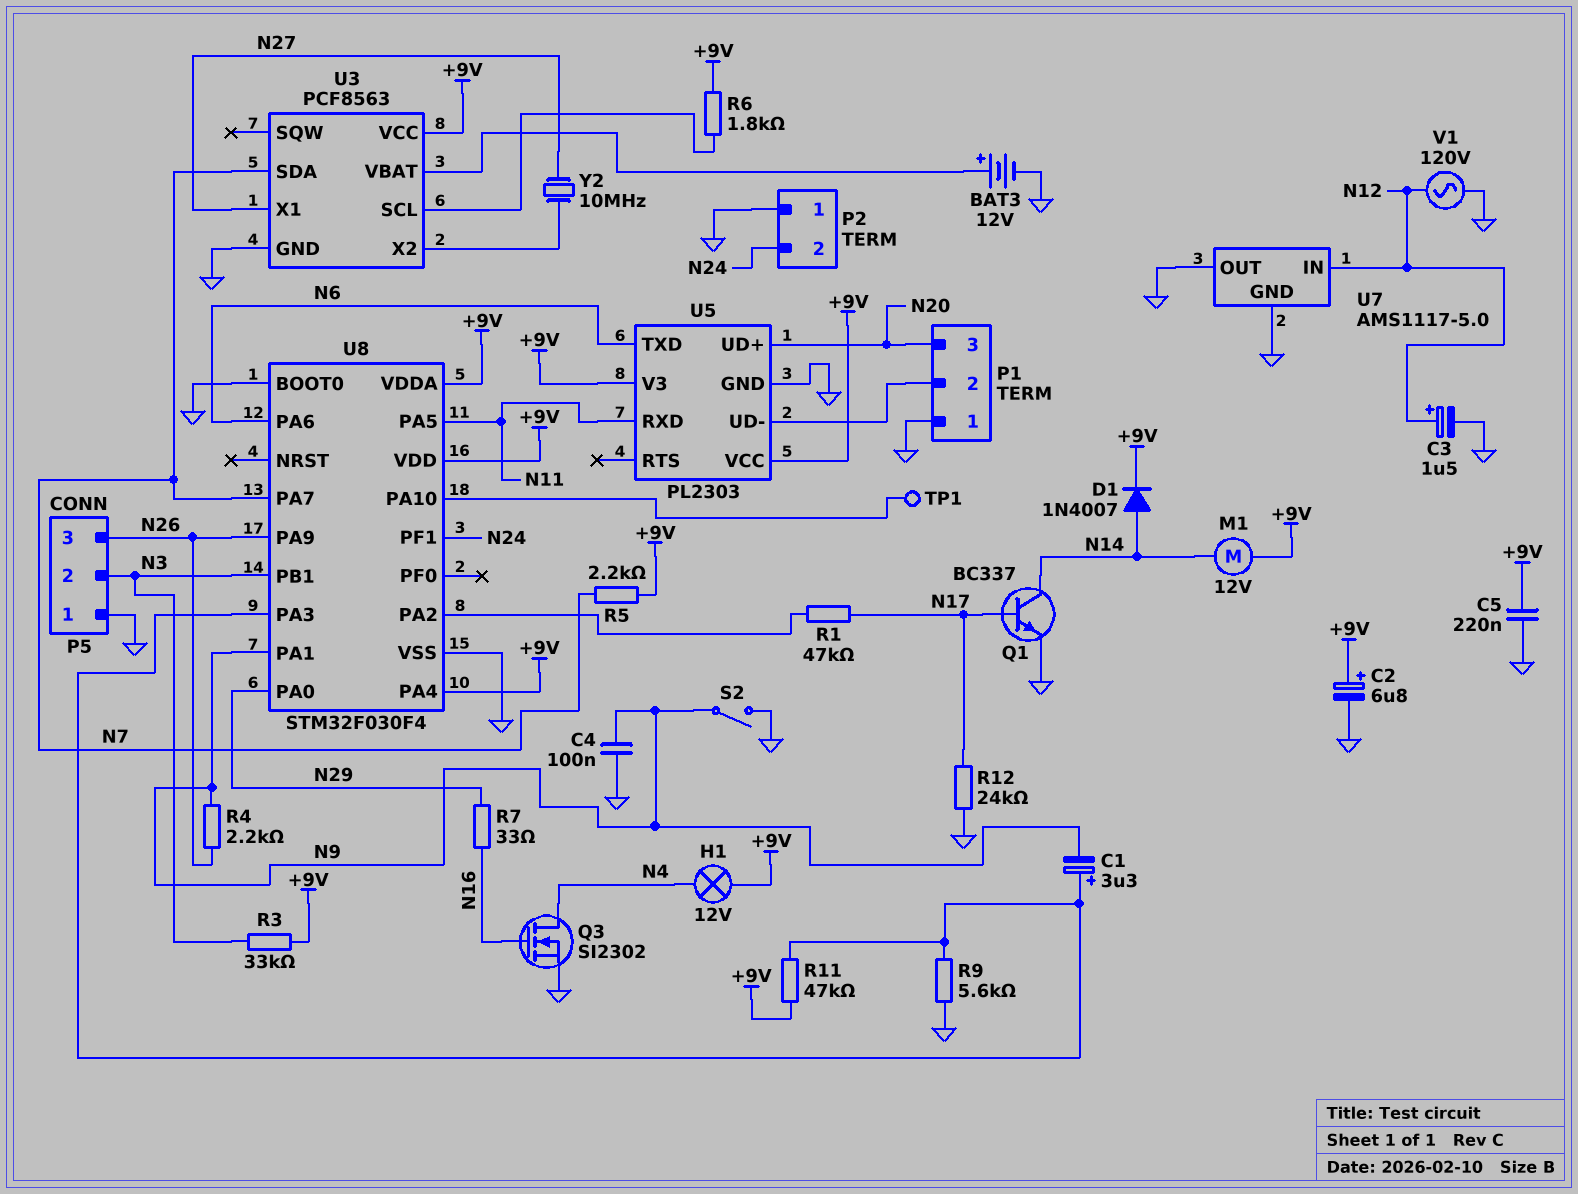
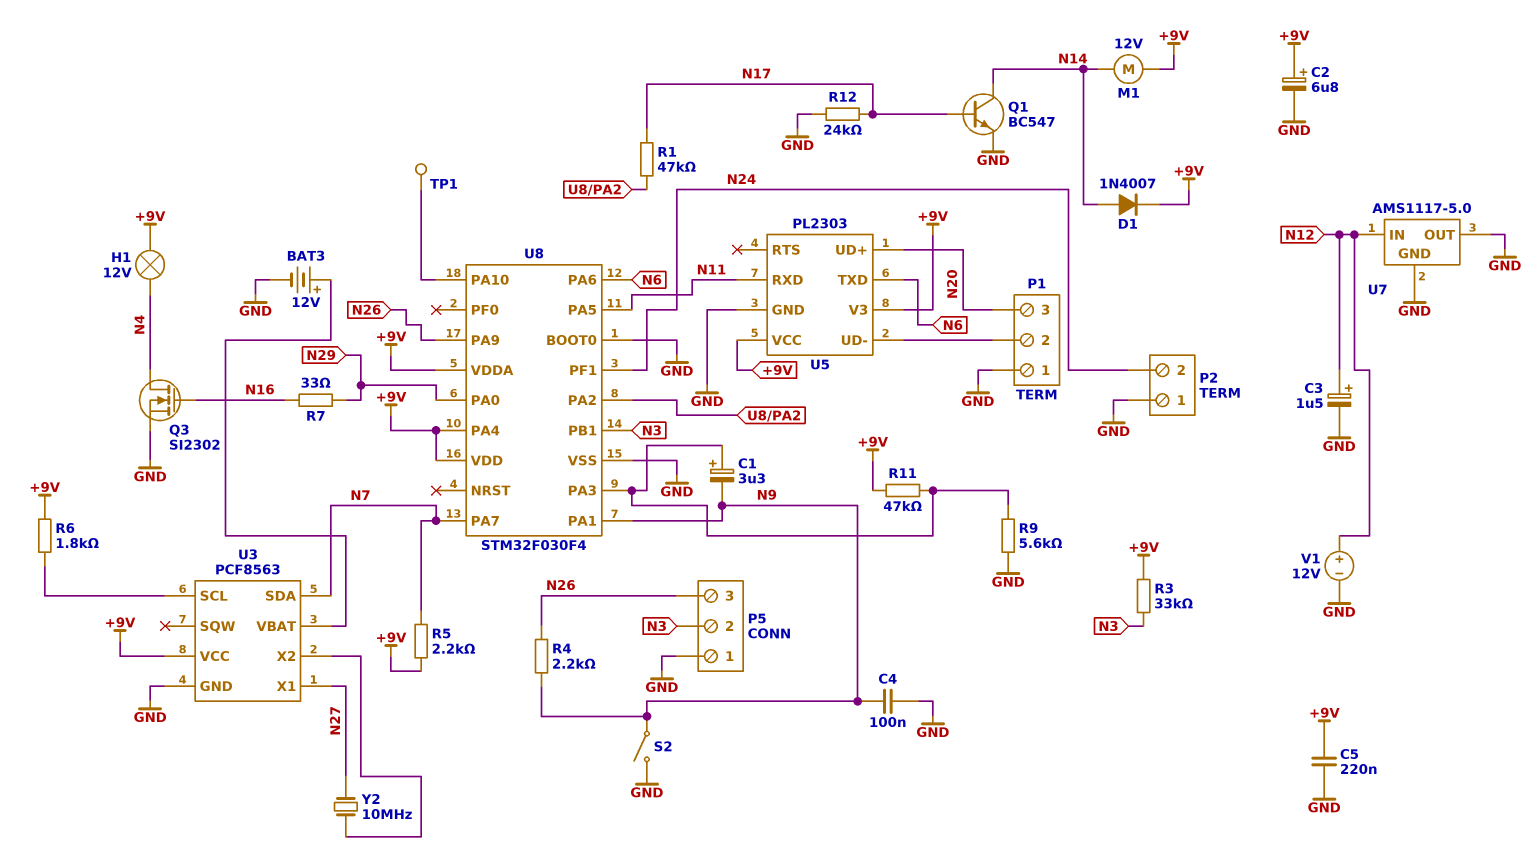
Q1: NPN BC337 (B N17, C N14, E GND) -> NPN BC547 (B N17, C N14, E GND)
V1: AC 120V (GND, N12) -> 12V (plus N12, minus GND)

